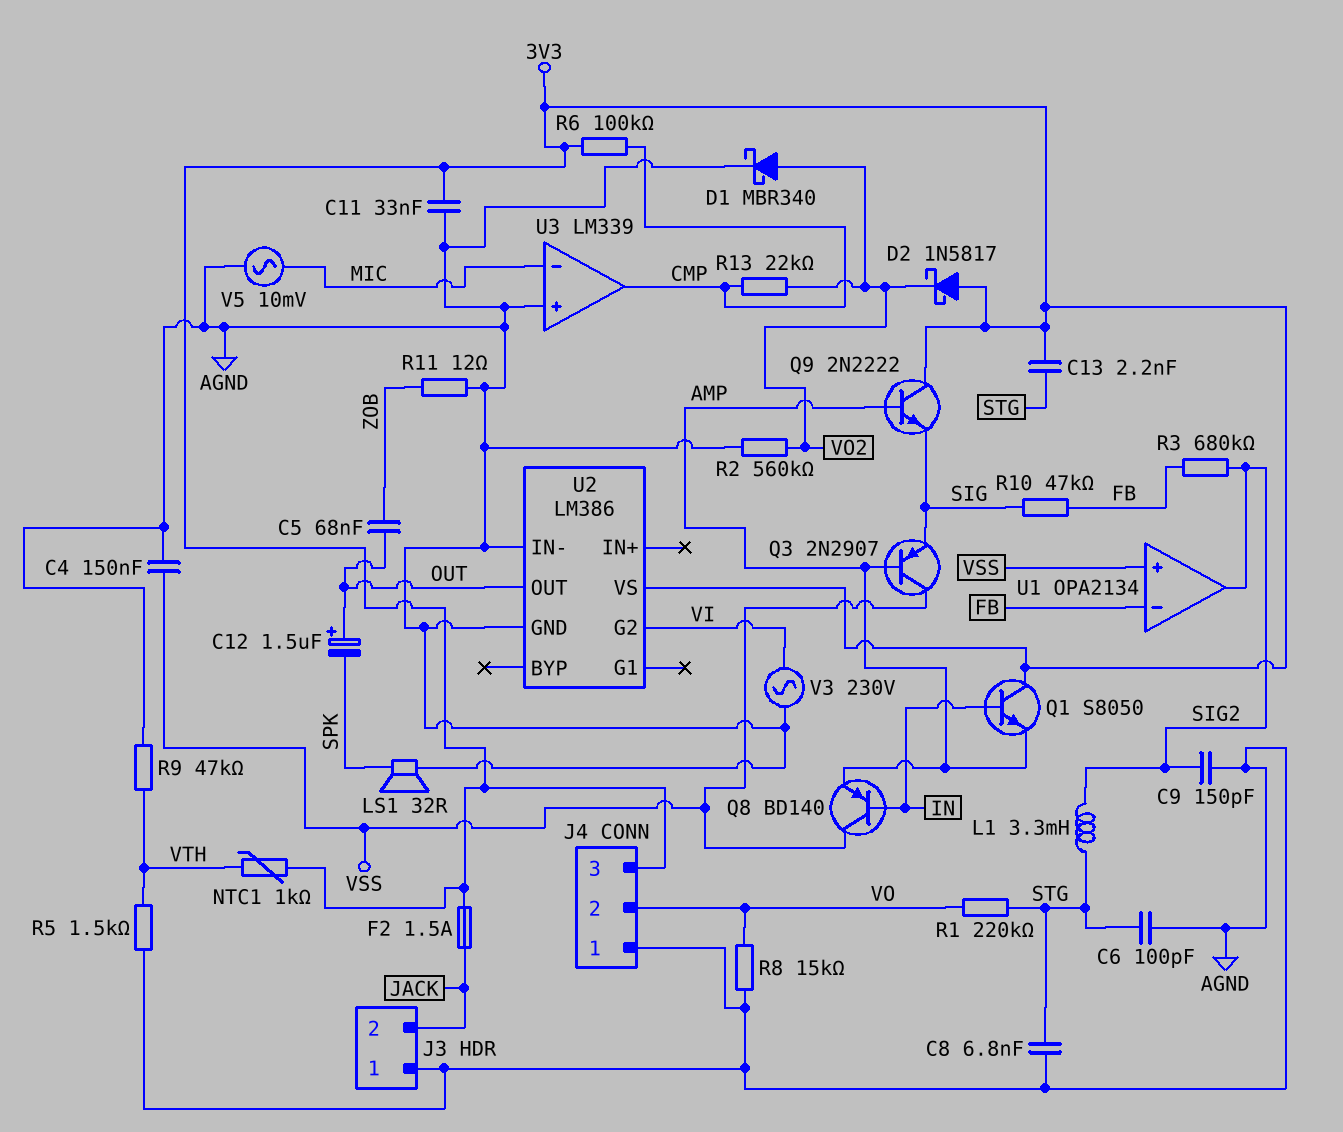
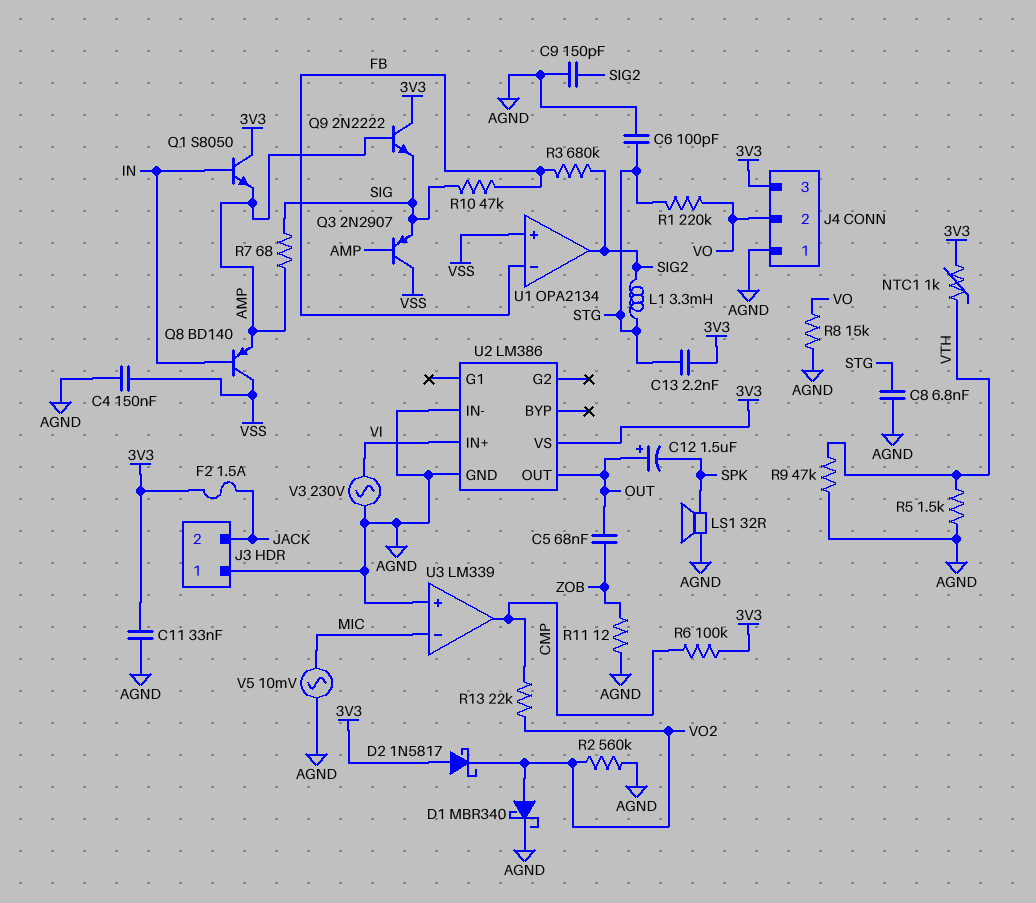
R7: none -> 68 (AMP, SIG)
U2 pin G2: VI -> none
U2 pin IN+: none -> VI

